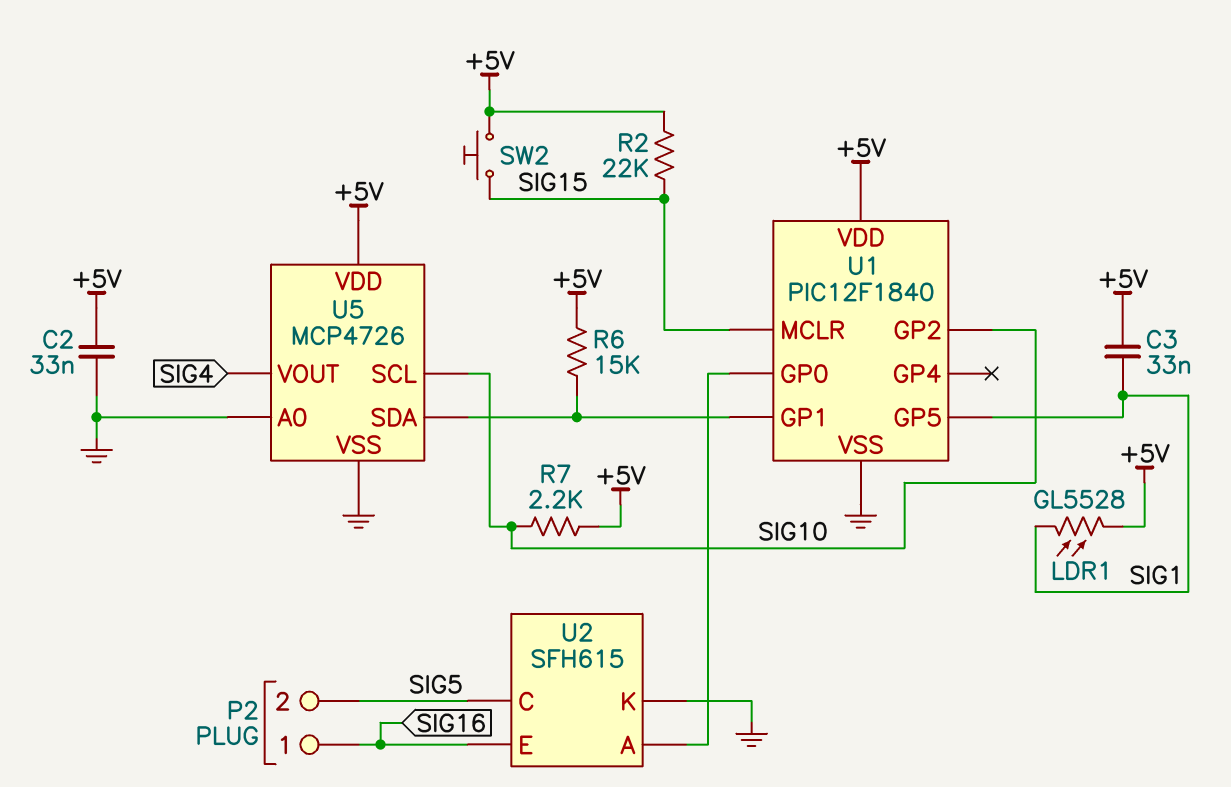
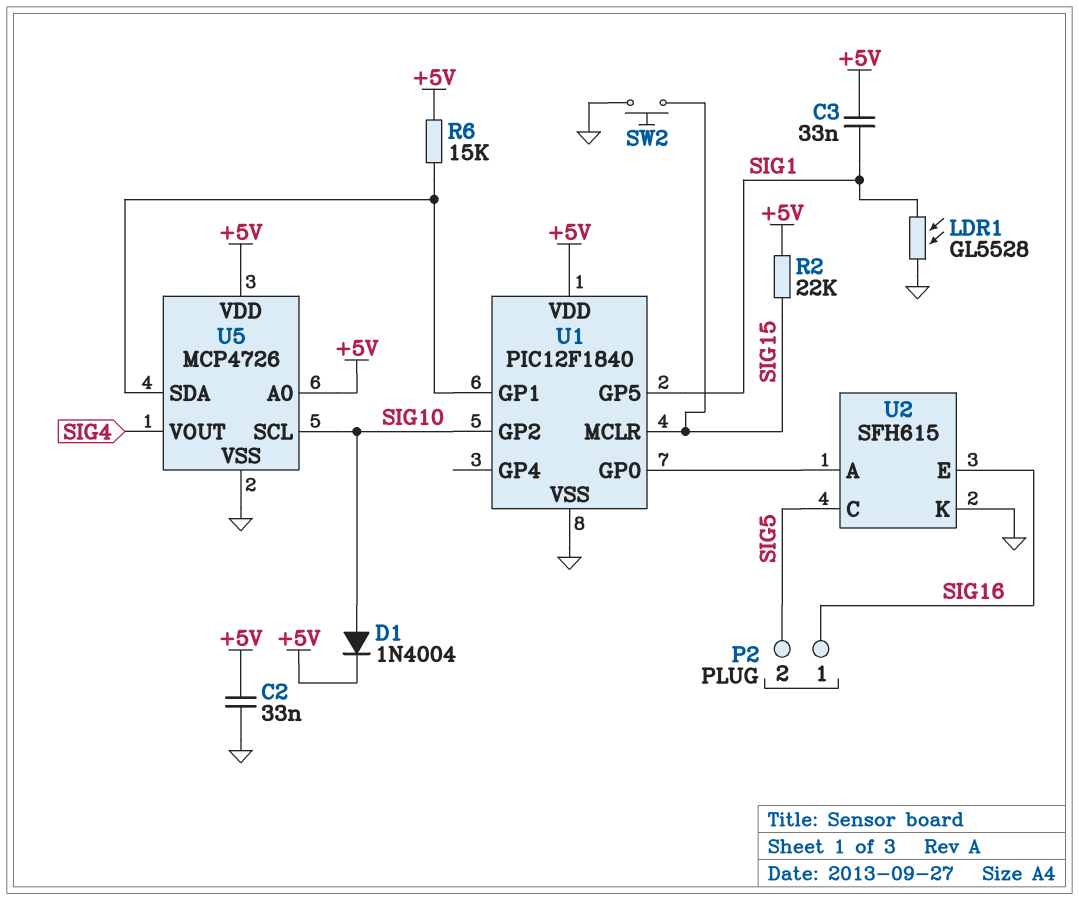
D1: none -> diode 1N4004 (A SIG10, K +5V)
LDR1: GL5528 (+5V, SIG1) -> GL5528 (GND, SIG1)
R7: 2.2k (+5V, SIG10) -> none
SW2: button (+5V, SIG15) -> button (GND, SIG15)
U5 pin A0: GND -> +5V

